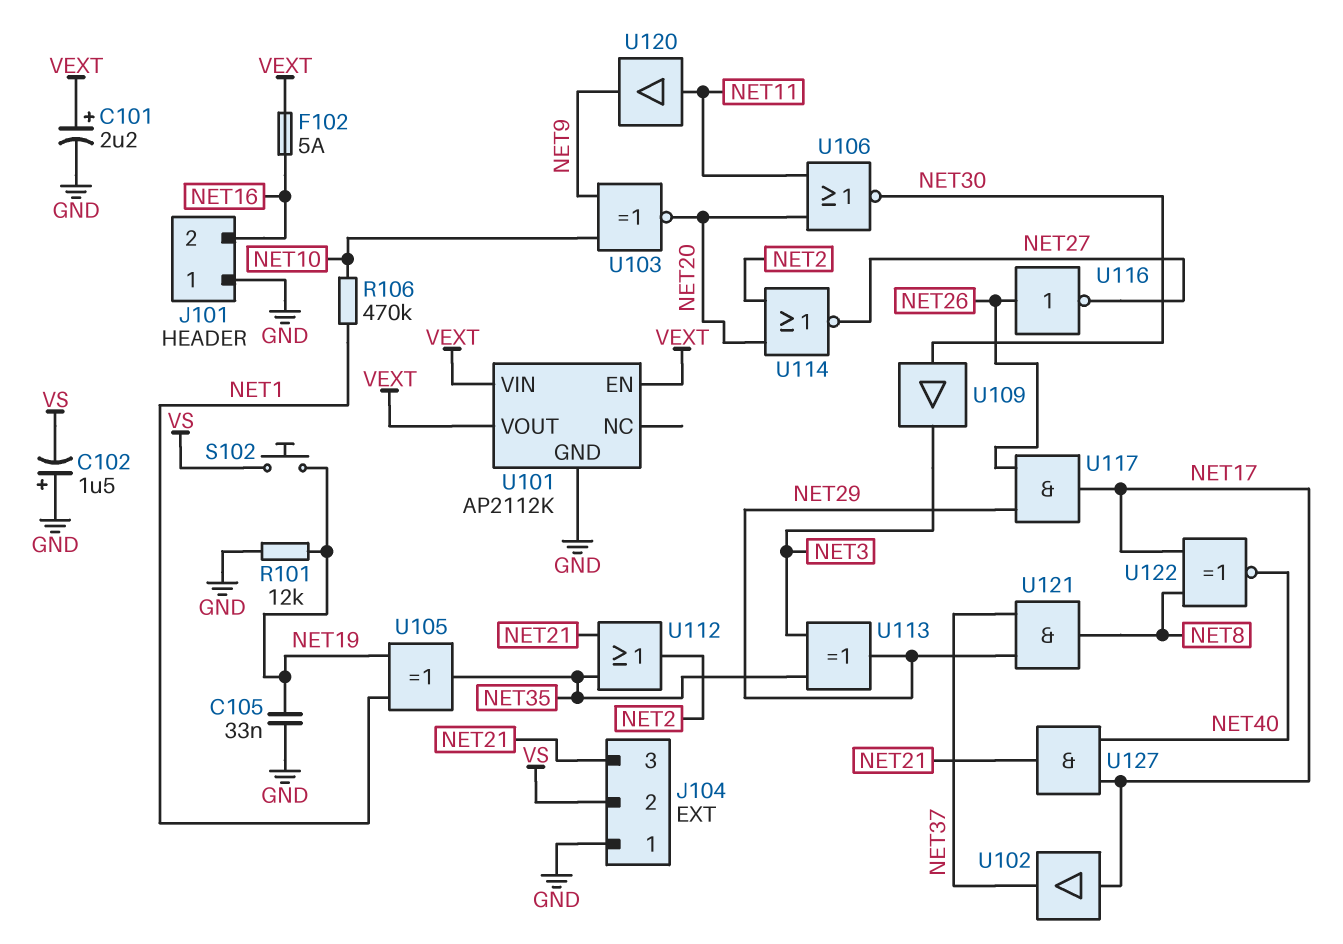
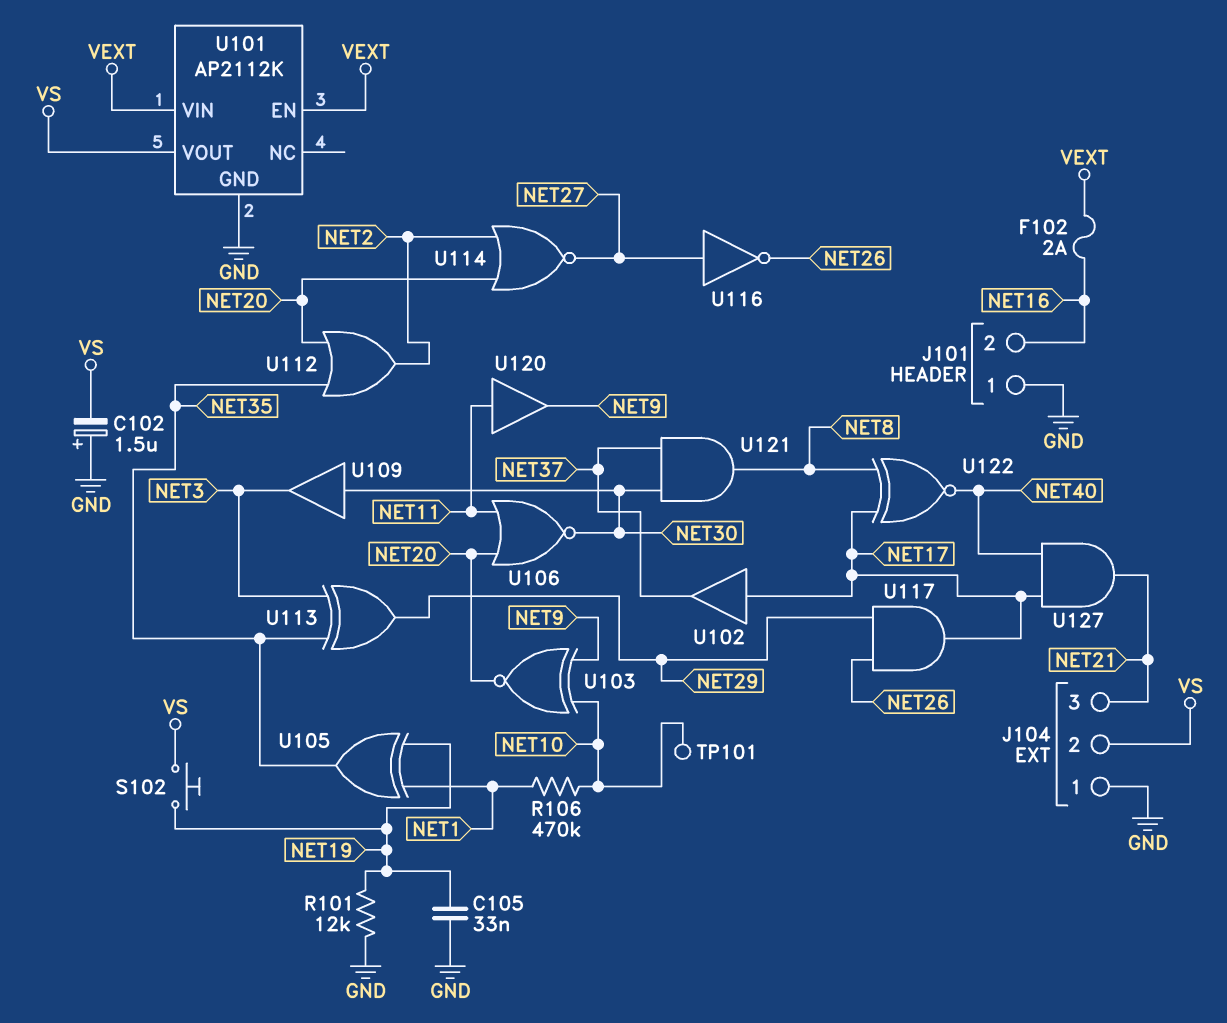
C101: 2.2uF (plus VEXT, minus GND) -> none
F102: 5A (NET16, VEXT) -> 2A (NET16, VEXT)
TP101: none -> test point (NET10)
U101 pin VOUT: VEXT -> VS
U112: OR (in NET21, in NET35, out NET2) -> OR (in NET20, in NET35, out NET2)
U116: NOT (in NET26, out NET27) -> NOT (in NET27, out NET26)
U121: AND (in NET29, in NET37, out NET8) -> AND (in NET30, in NET37, out NET8)

